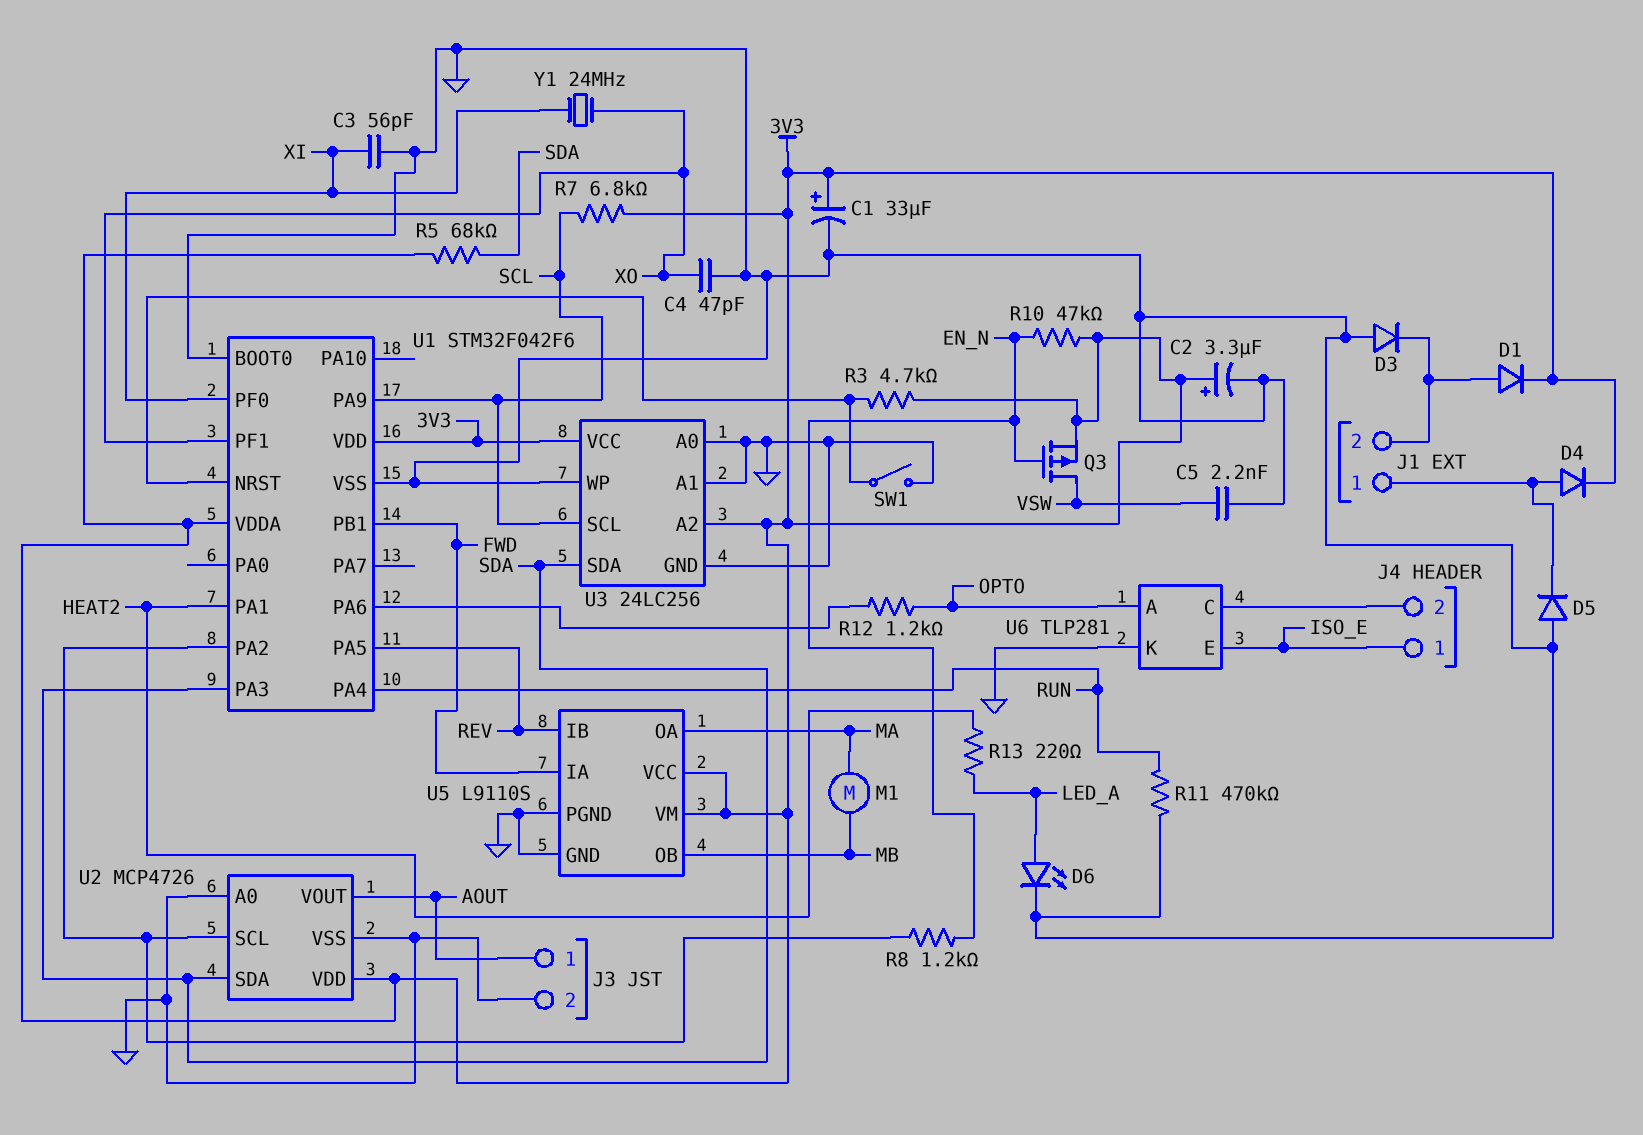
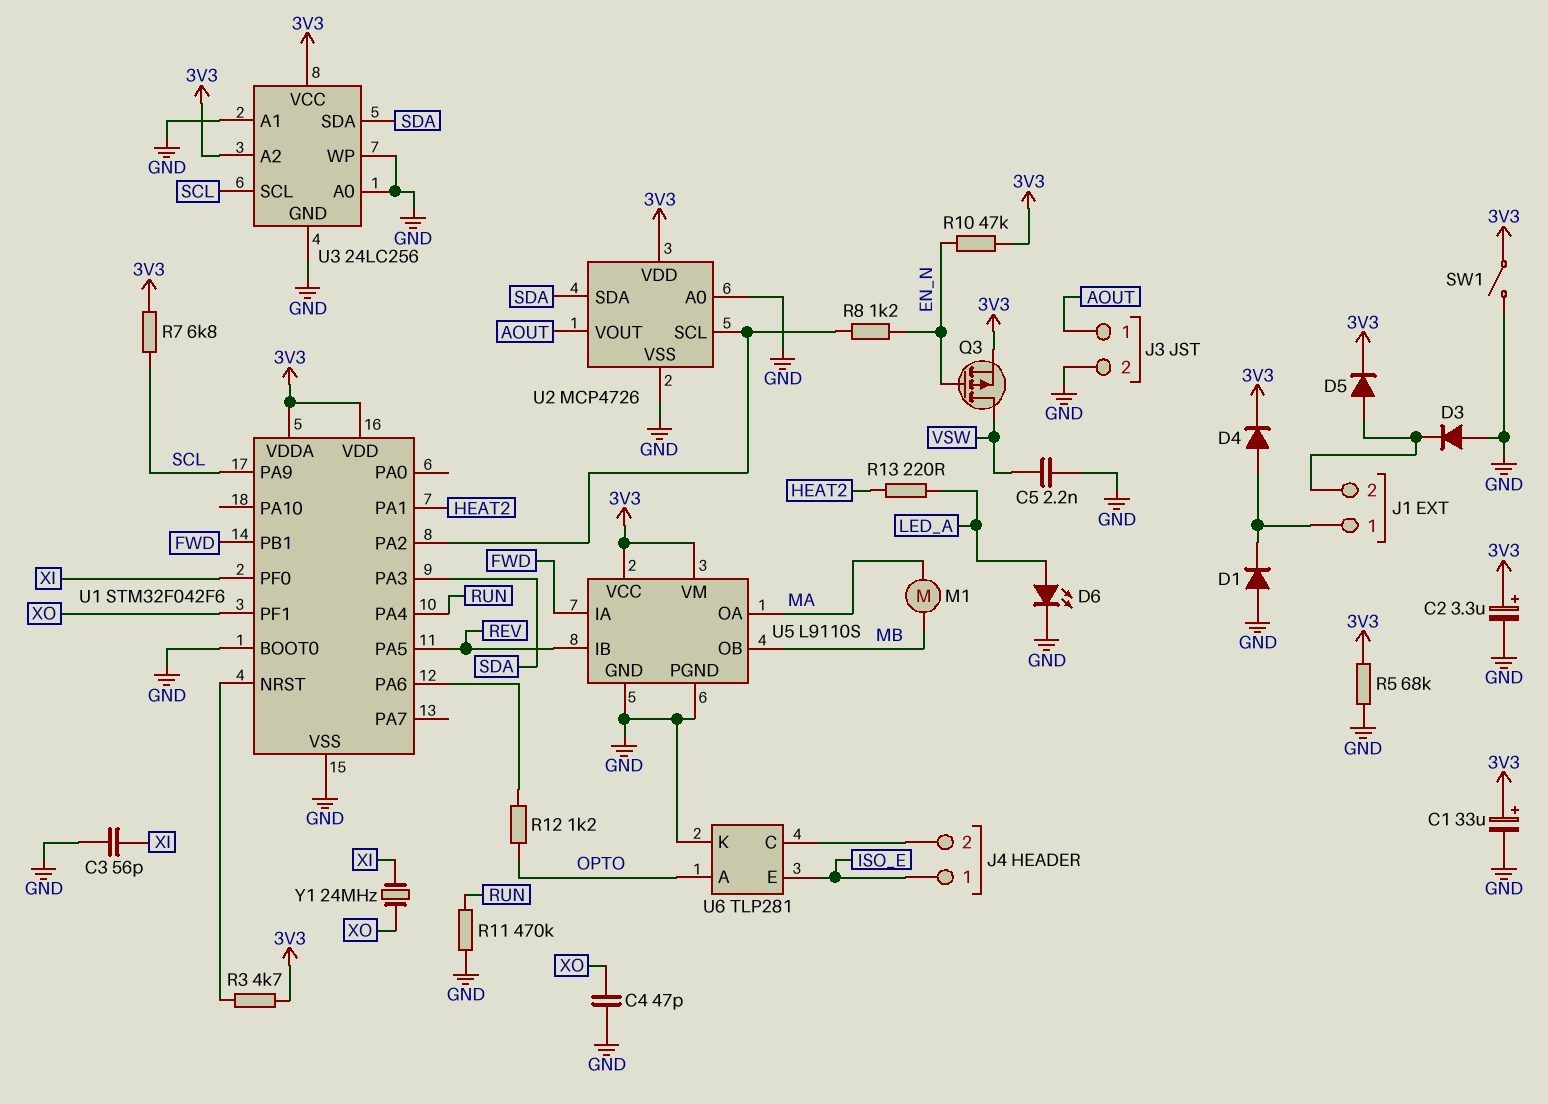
D1: diode (A J1/2, K 3V3) -> diode (A GND, K J1/1)
D5: diode (A GND, K J1/1) -> diode (A J1/2, K 3V3)
R5: 68k (3V3, SDA) -> 68k (3V3, GND)
SW1: switch (GND, U1/NRST) -> switch (3V3, GND)

